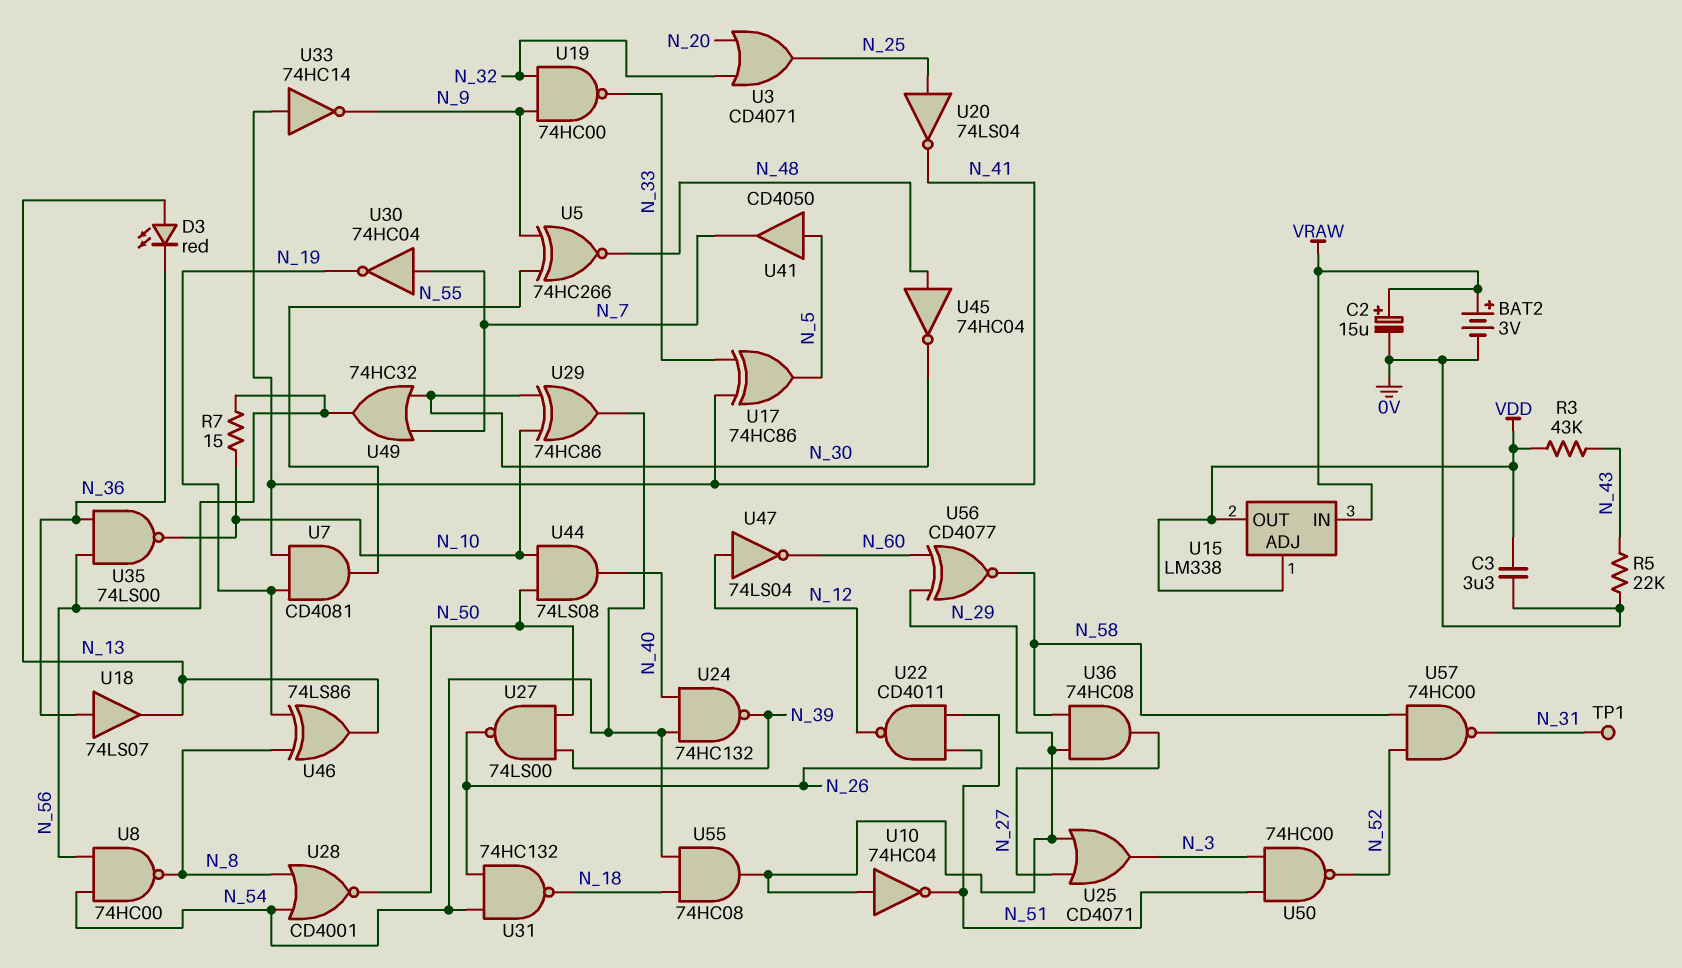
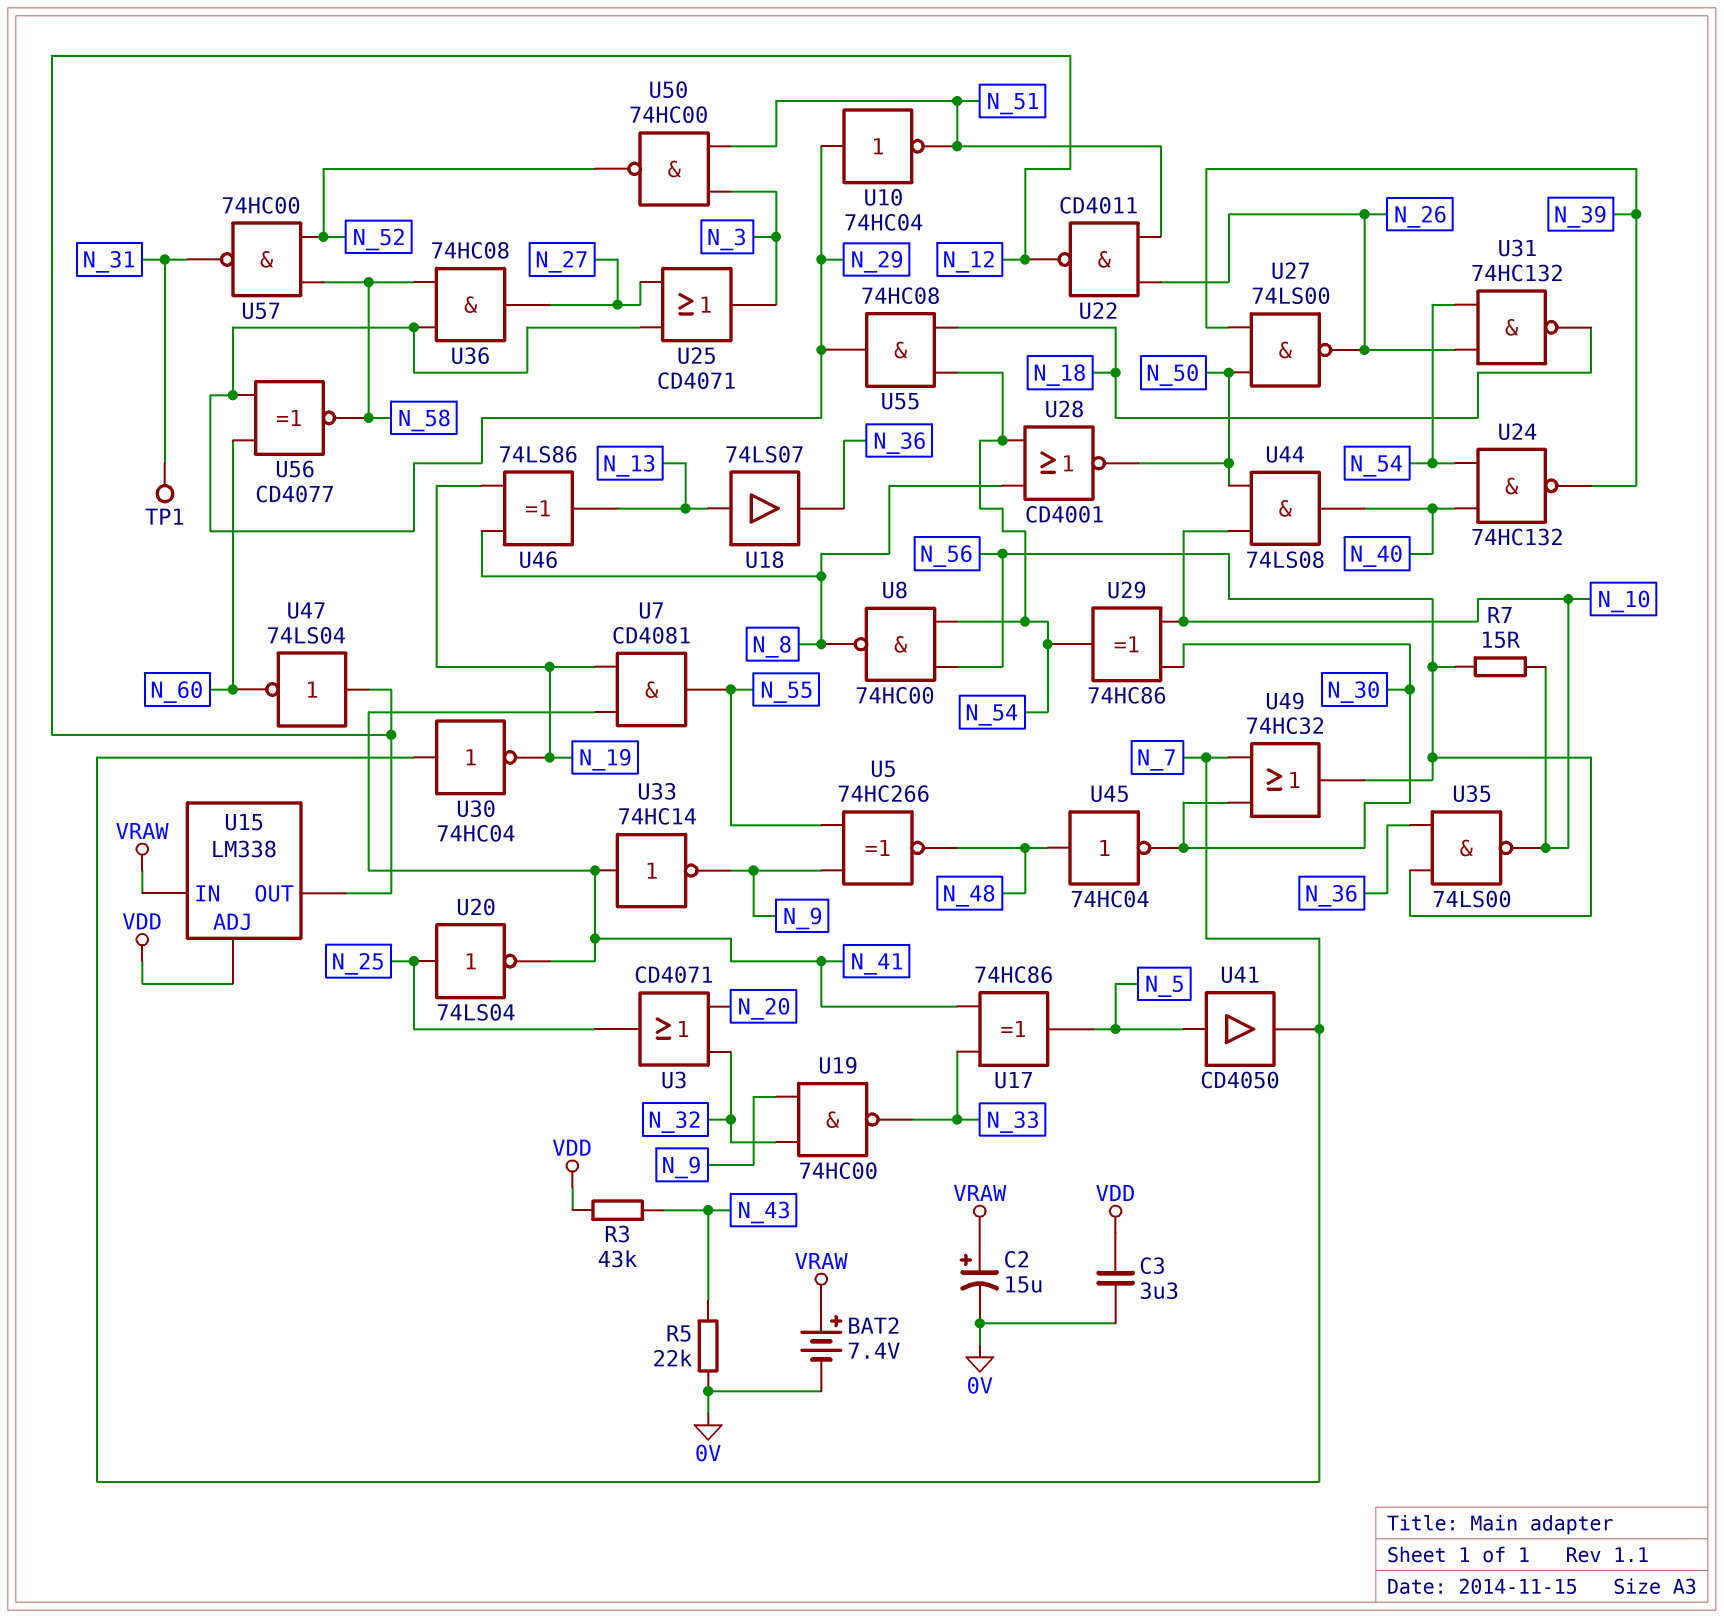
BAT2: 3V (plus VRAW, minus 0V) -> 7.4V (plus VRAW, minus 0V)
D3: LED red (A N_13, K N_36) -> none
U15 pin OUT: VDD -> N_12
U18: buffer 74LS07 (in N_36, out N_13) -> buffer 74LS07 (in N_13, out N_36)

